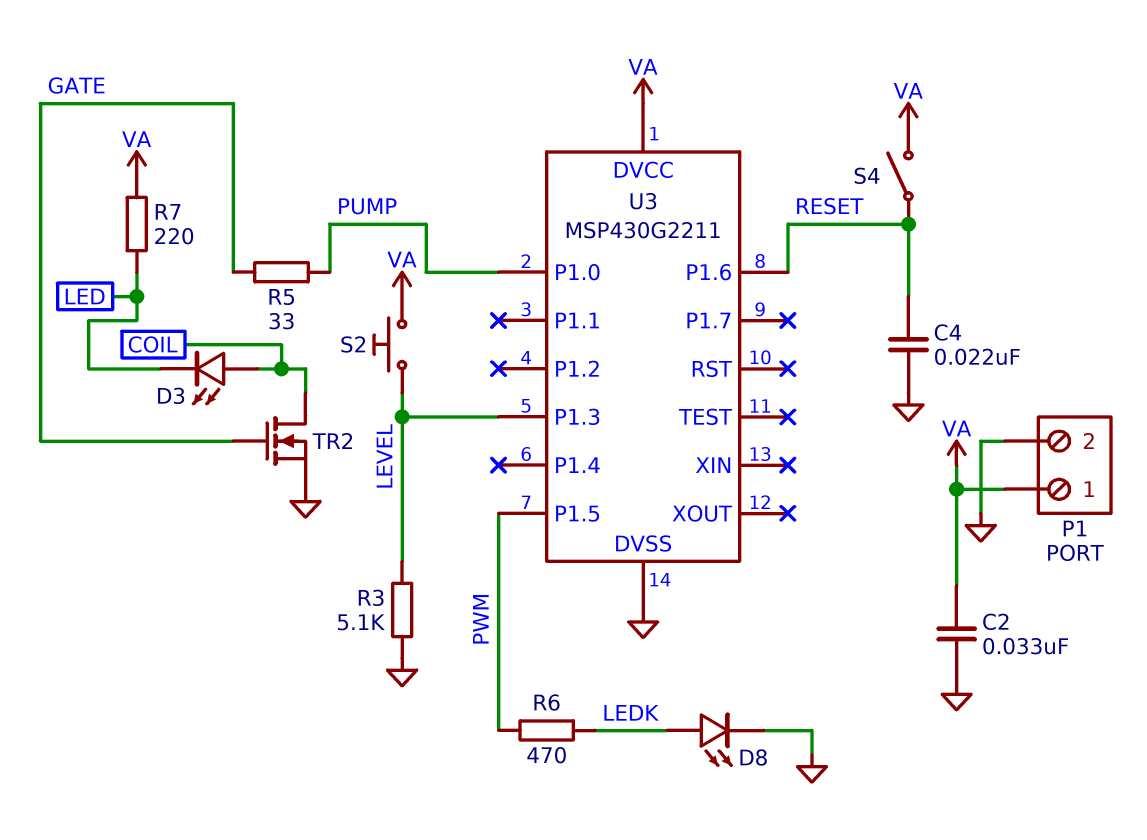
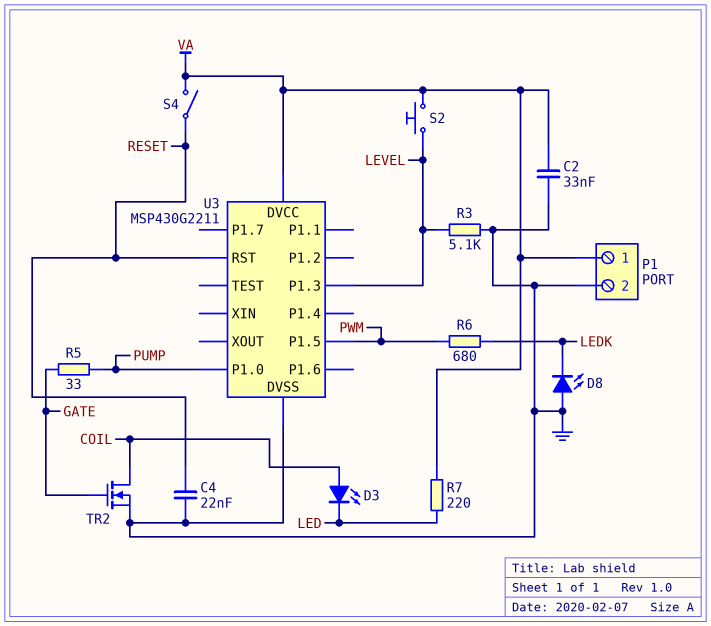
D8: LED (A LEDK, K GND) -> LED (A GND, K LEDK)
R6: 470 (LEDK, PWM) -> 680 (LEDK, PWM)
U3 pin P1.6: RESET -> none
U3 pin RST: none -> RESET

